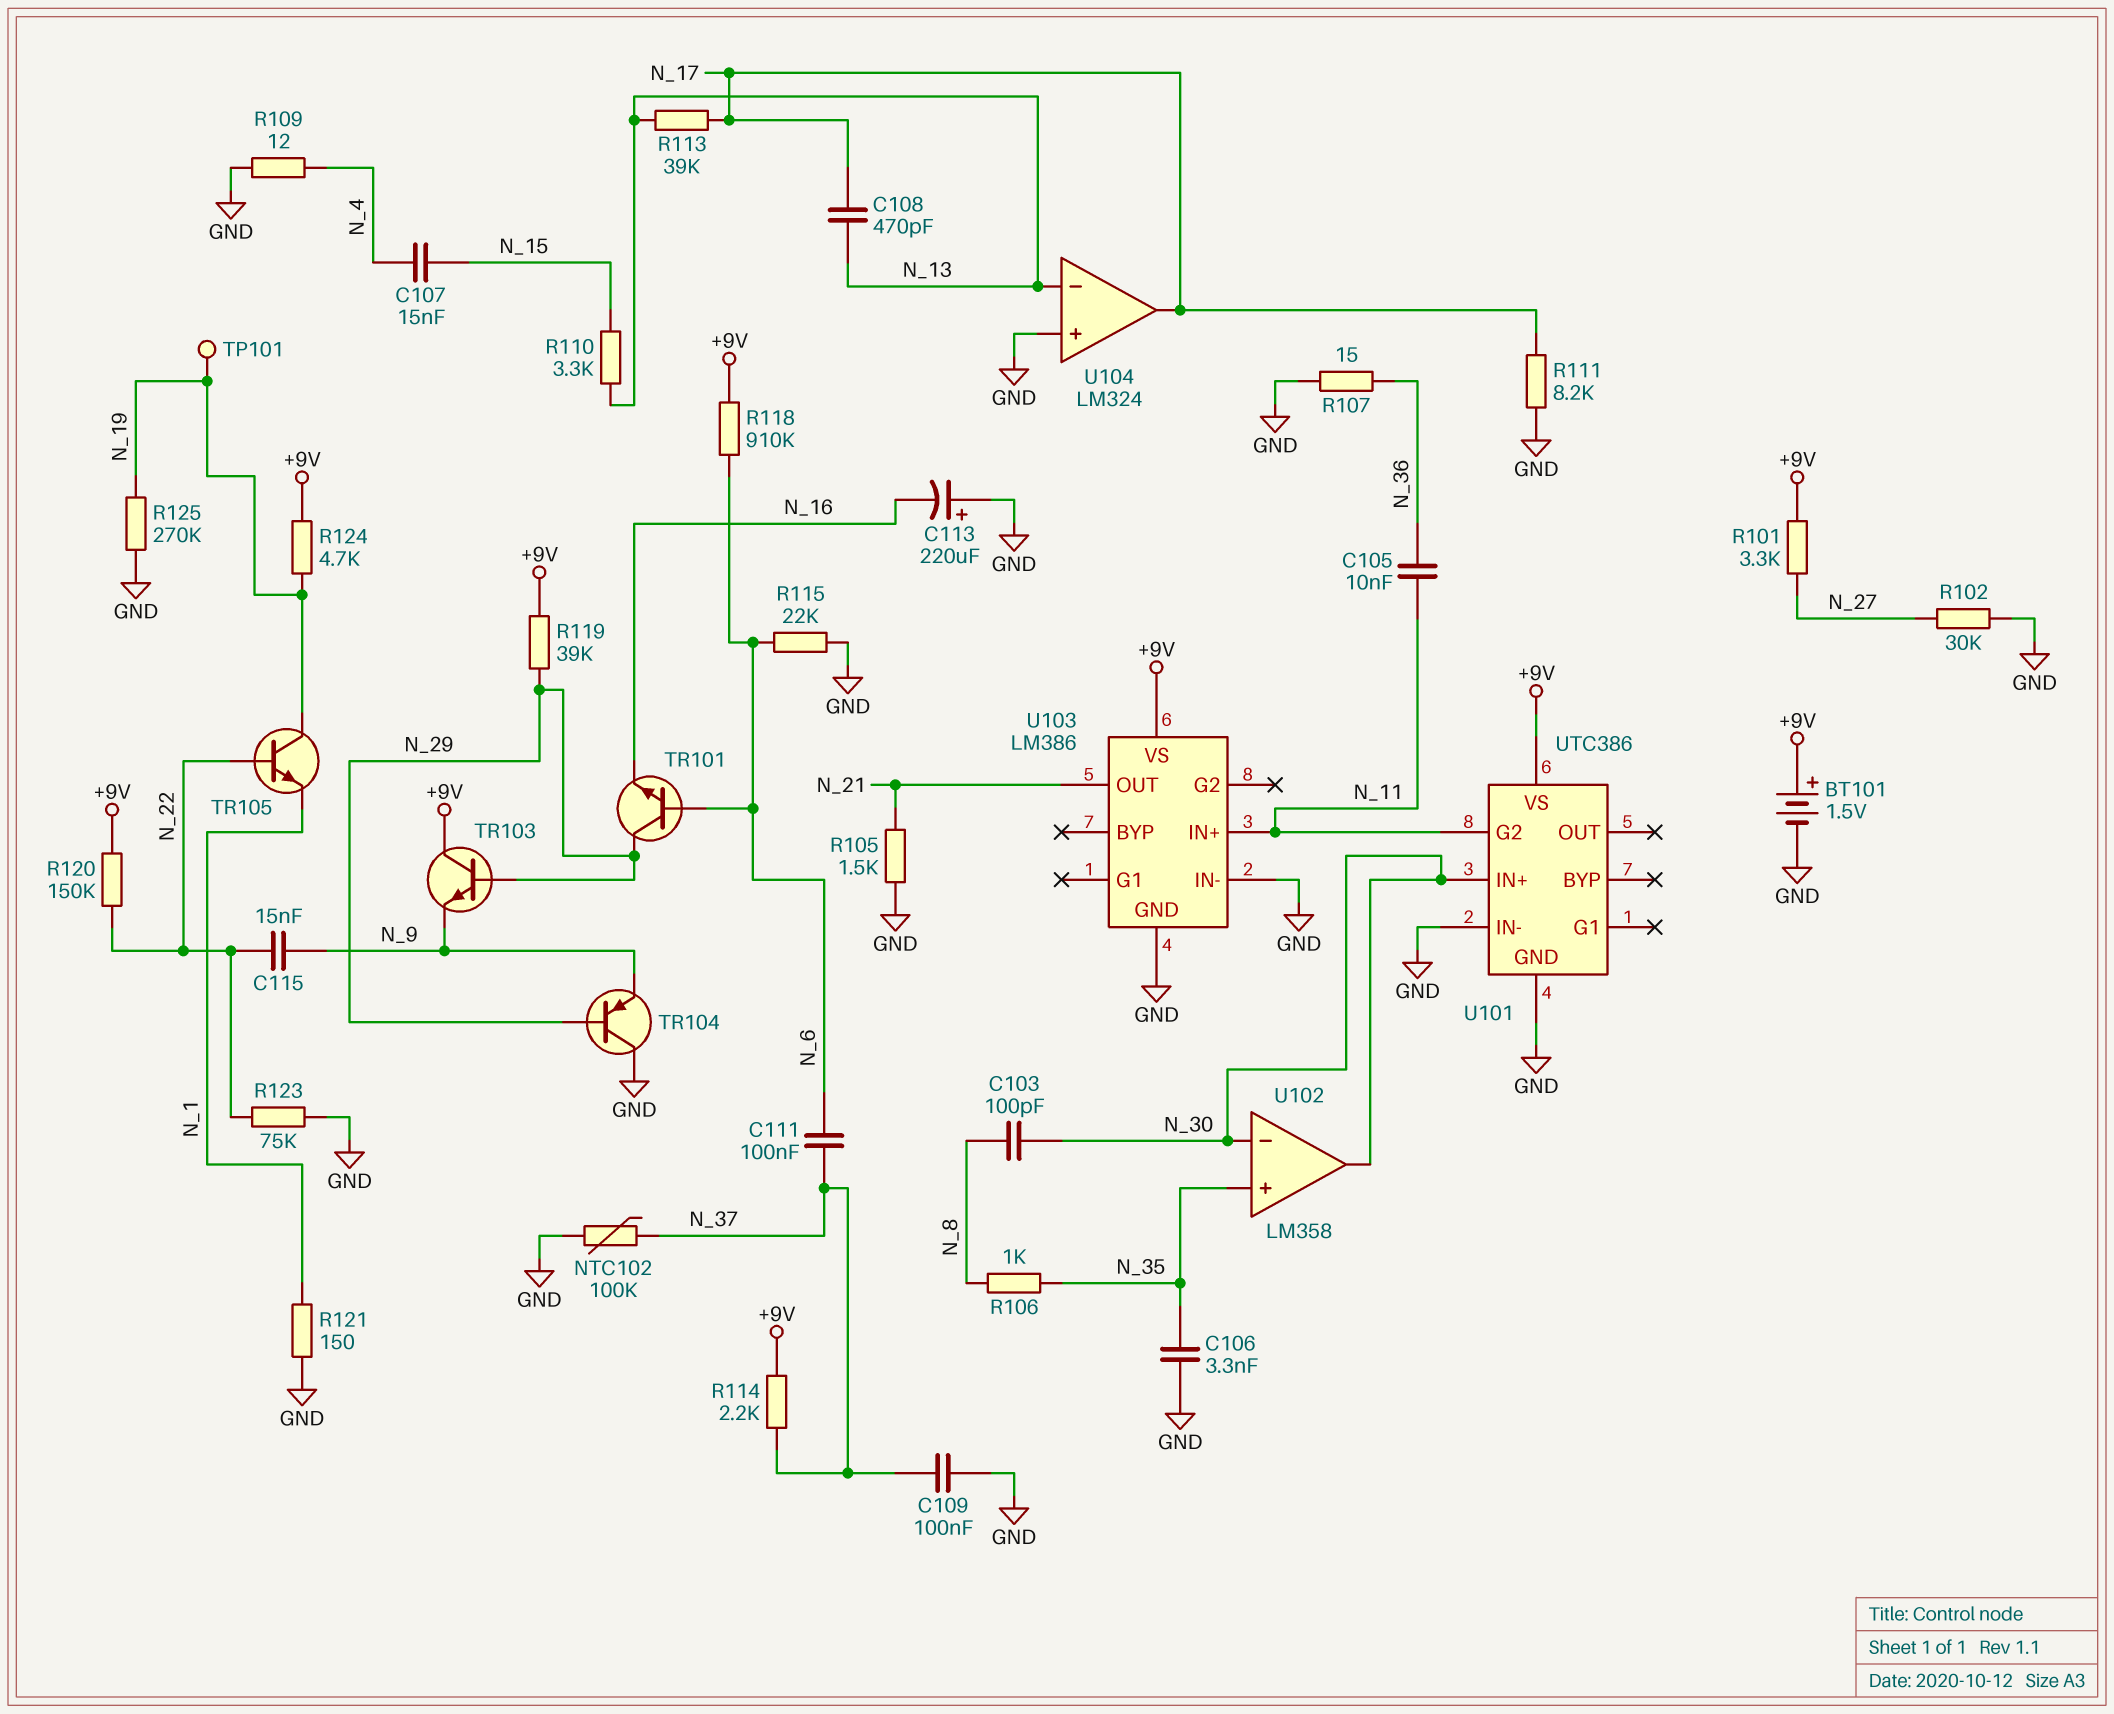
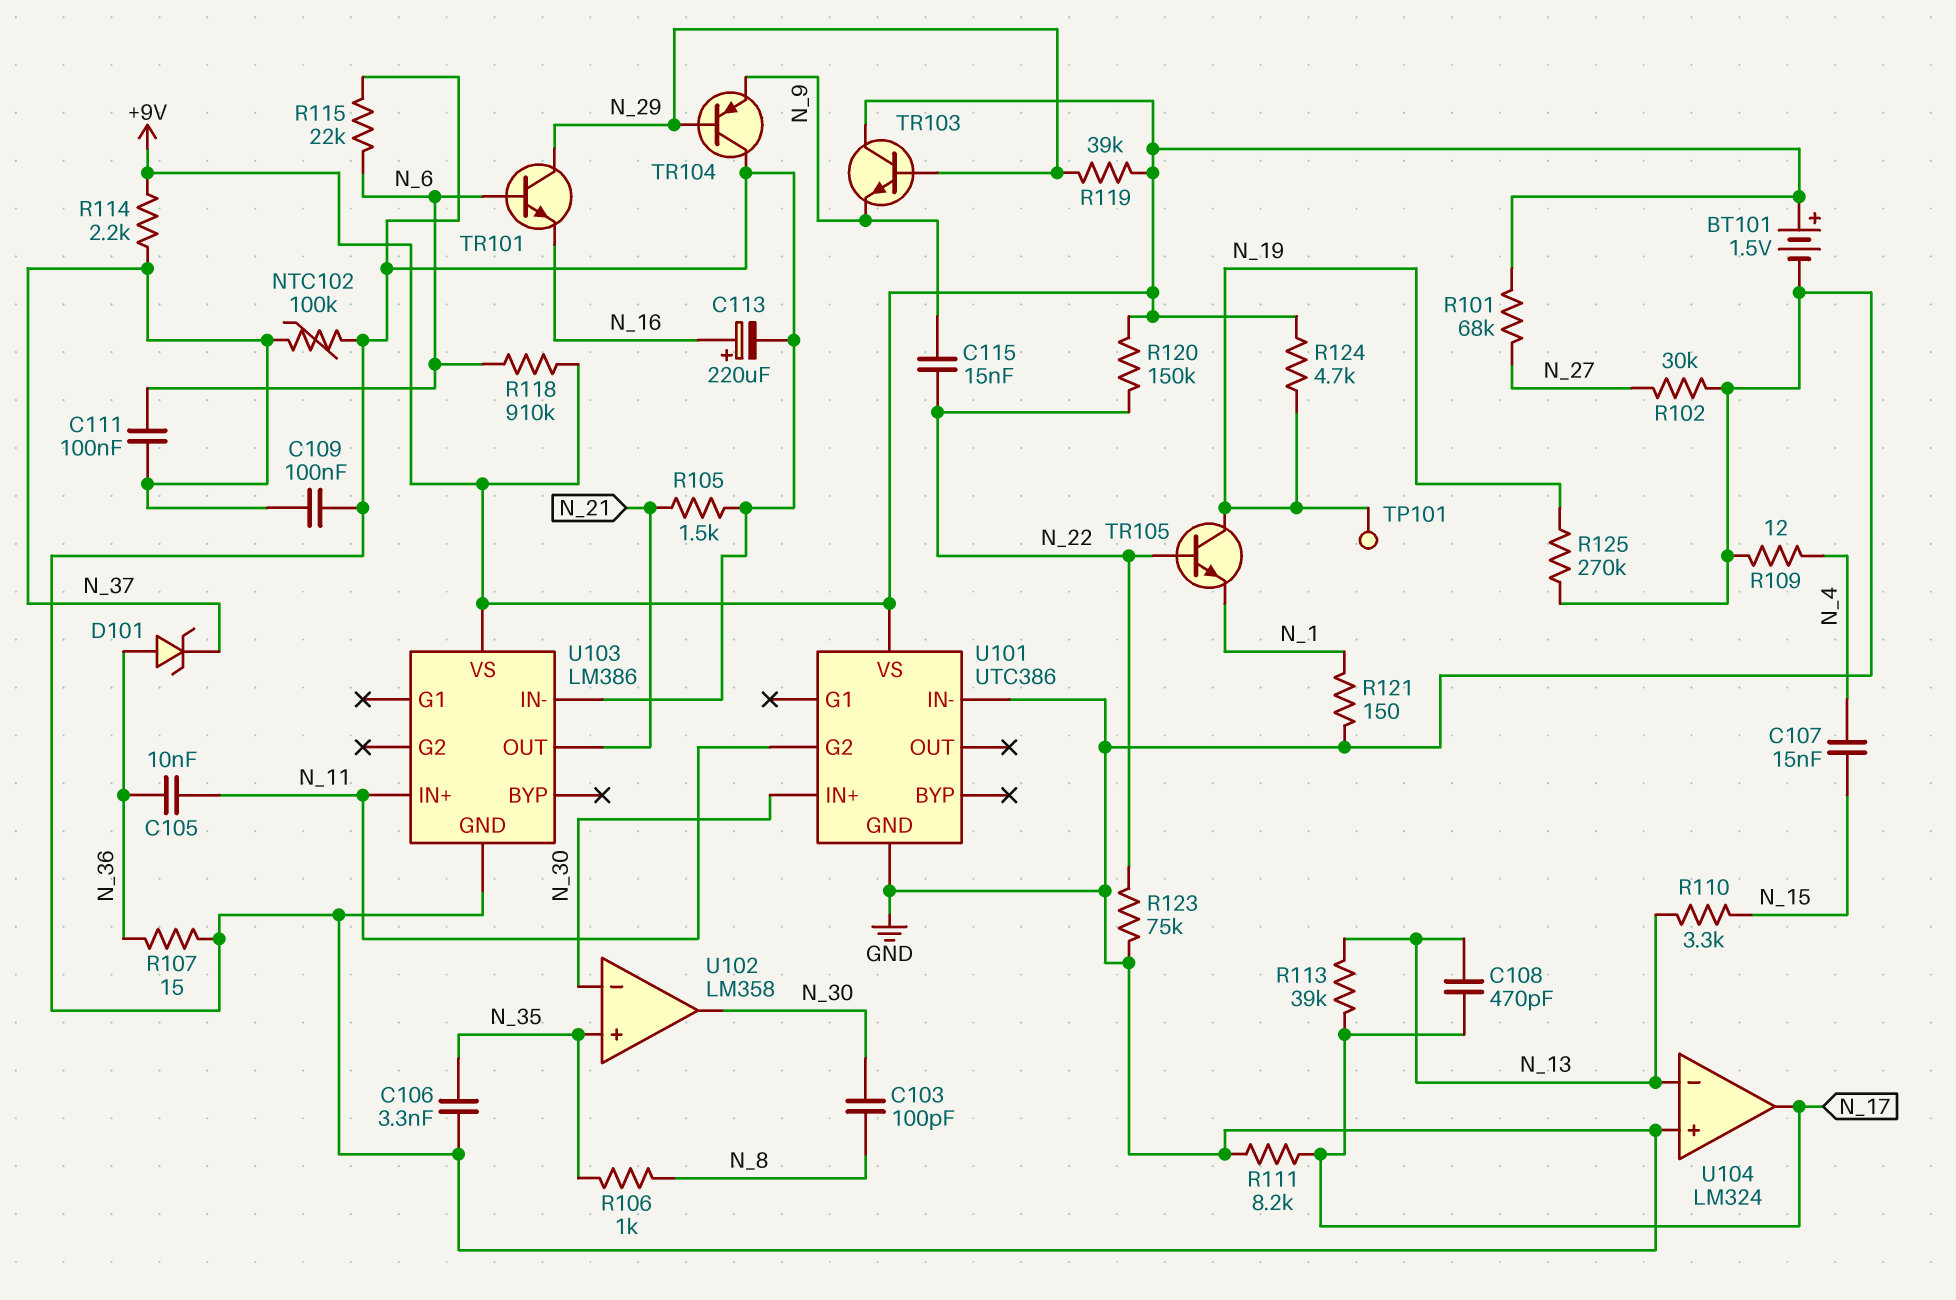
C113: 220uF (plus GND, minus N_16) -> 220uF (plus N_16, minus GND)
D101: none -> zener (A N_36, K N_37)
R101: 3.3k (+9V, N_27) -> 68k (+9V, N_27)

